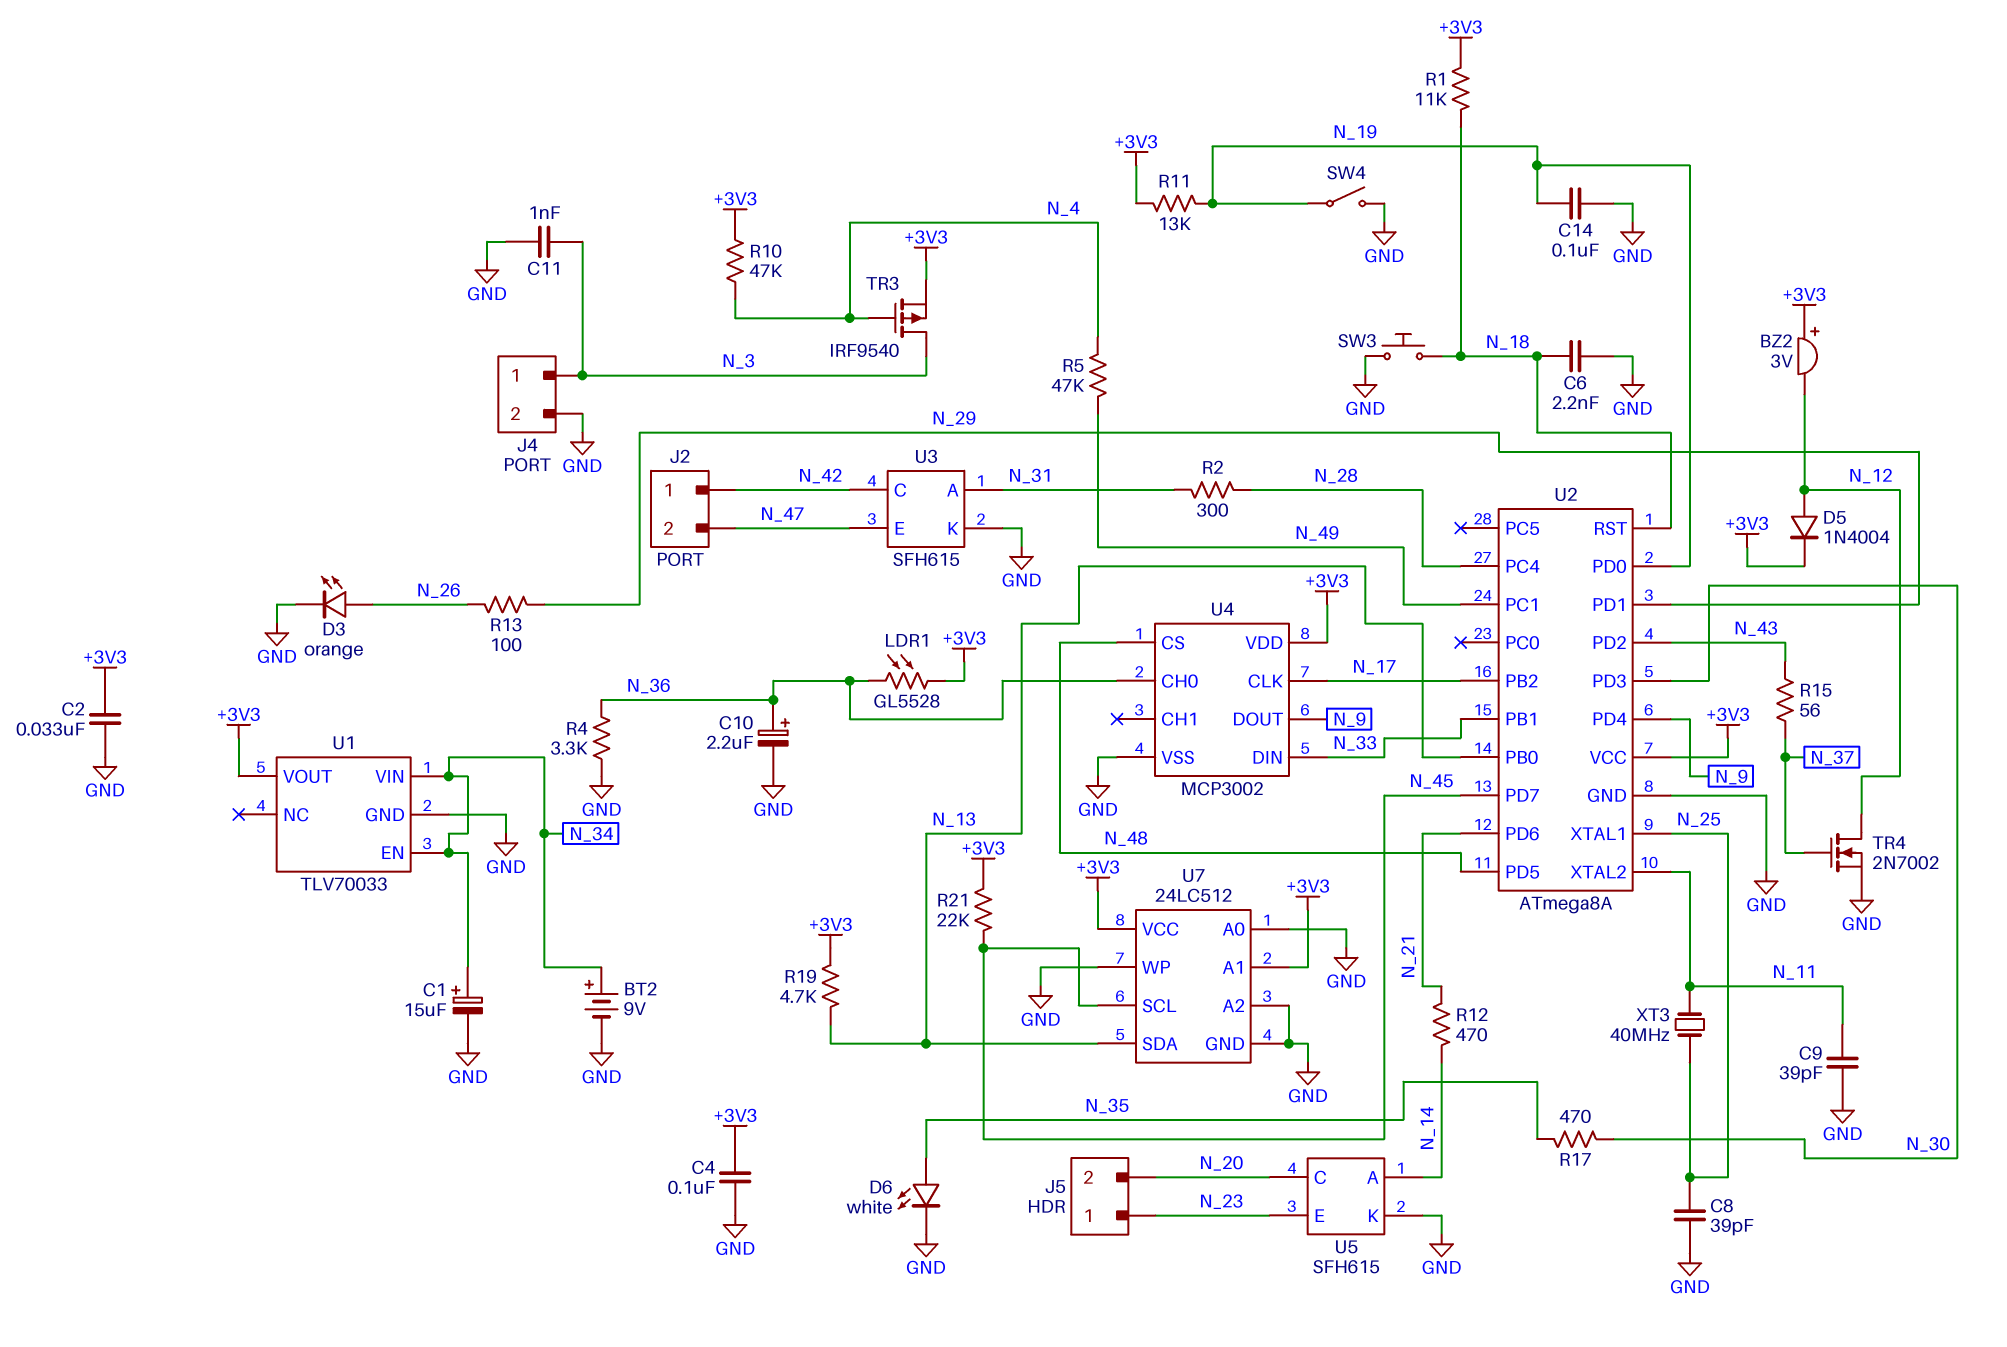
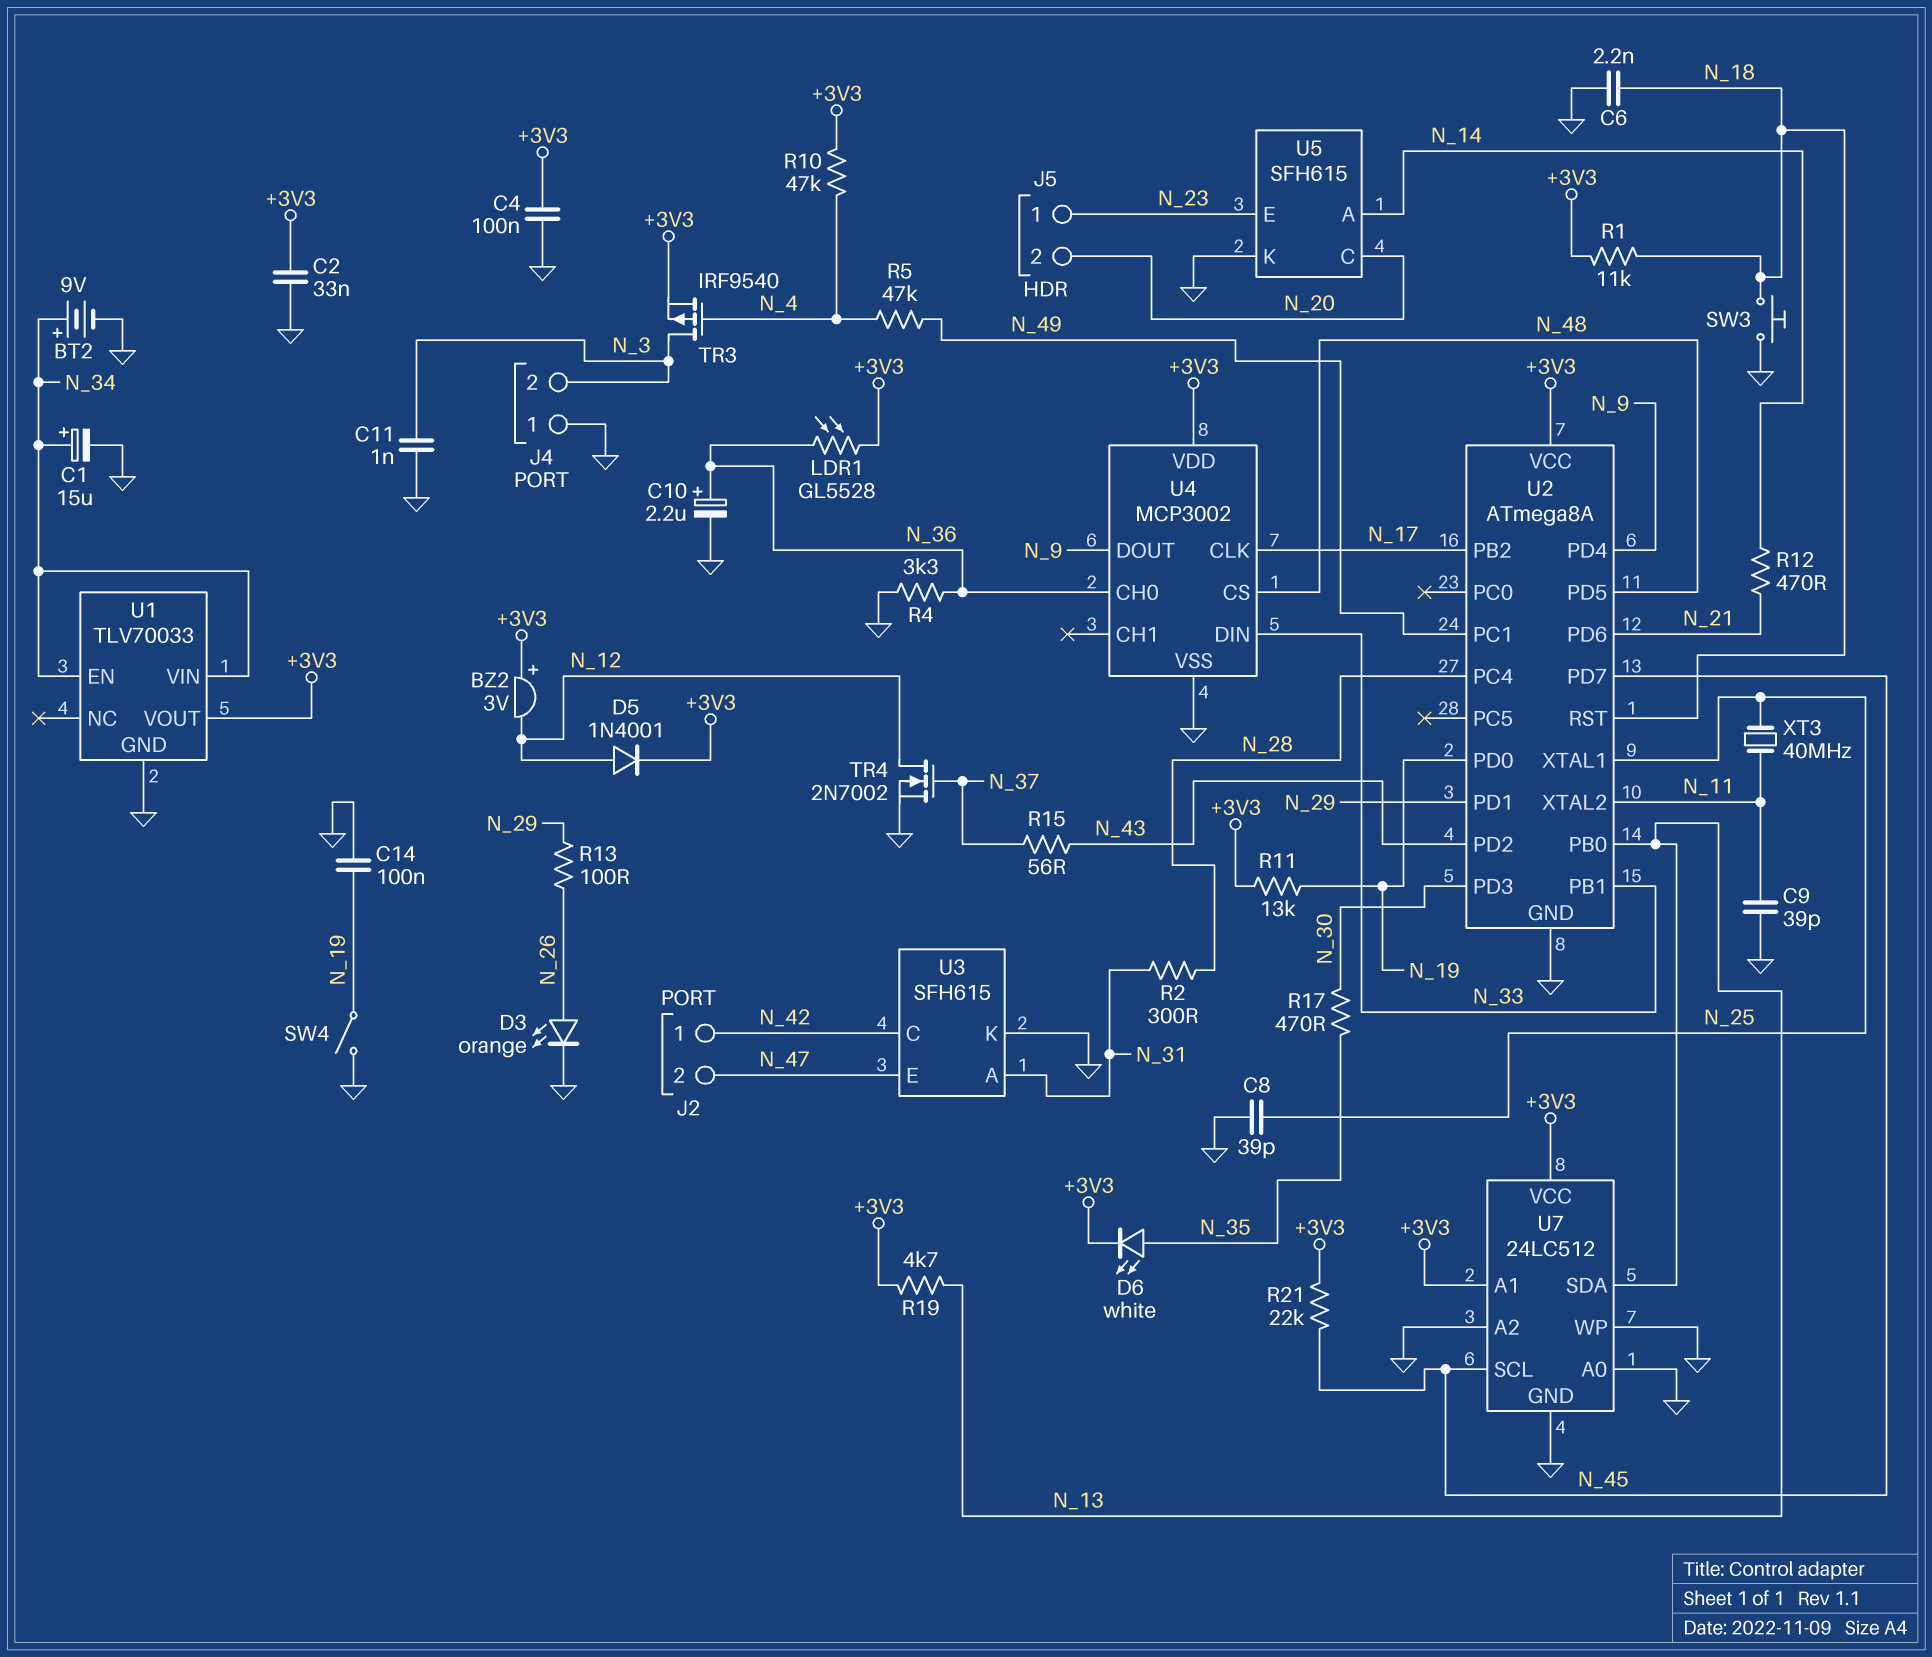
D5: diode 1N4004 (A N_12, K +3V3) -> diode 1N4001 (A N_12, K +3V3)
D6: LED white (A N_35, K GND) -> LED white (A N_35, K +3V3)
J4 pin 1: N_3 -> GND
J4 pin 2: GND -> N_3

